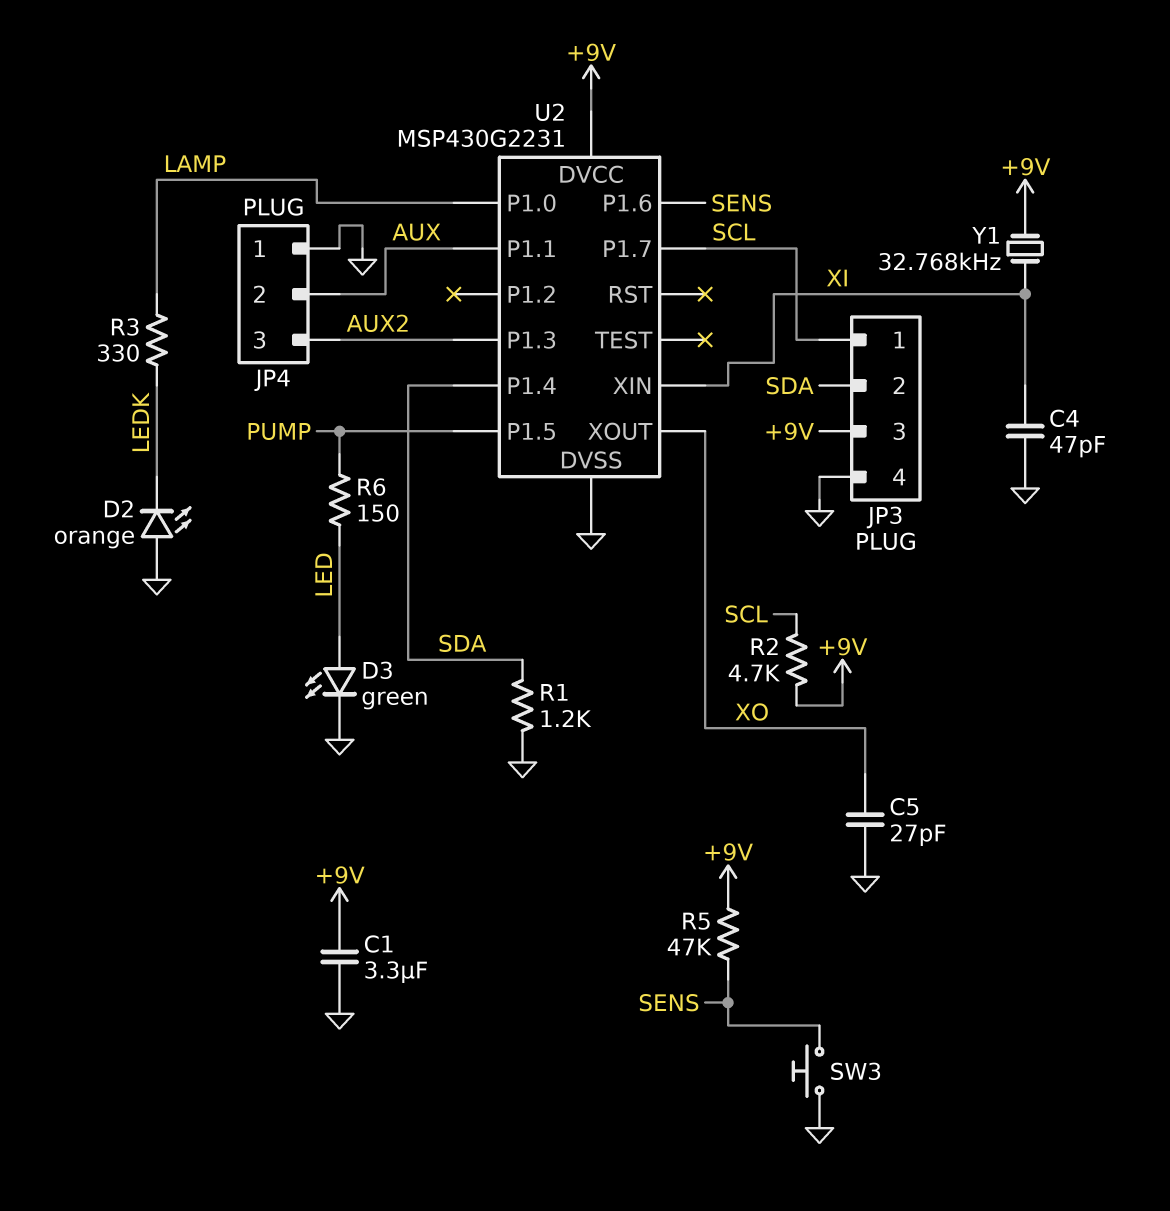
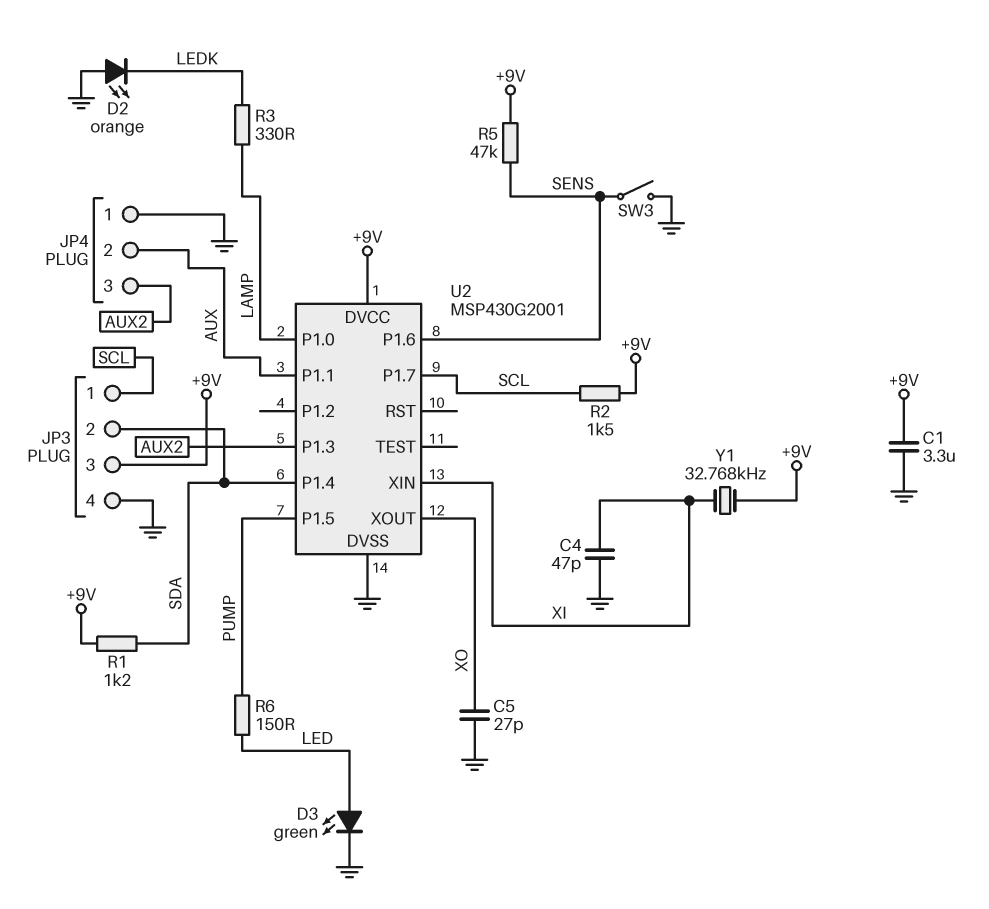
R1: 1.2k (GND, SDA) -> 1.2k (+9V, SDA)
R2: 4.7k (+9V, SCL) -> 1.5k (+9V, SCL)
SW3: button (GND, SENS) -> switch (GND, SENS)
U2: MSP430G2231 -> MSP430G2001

